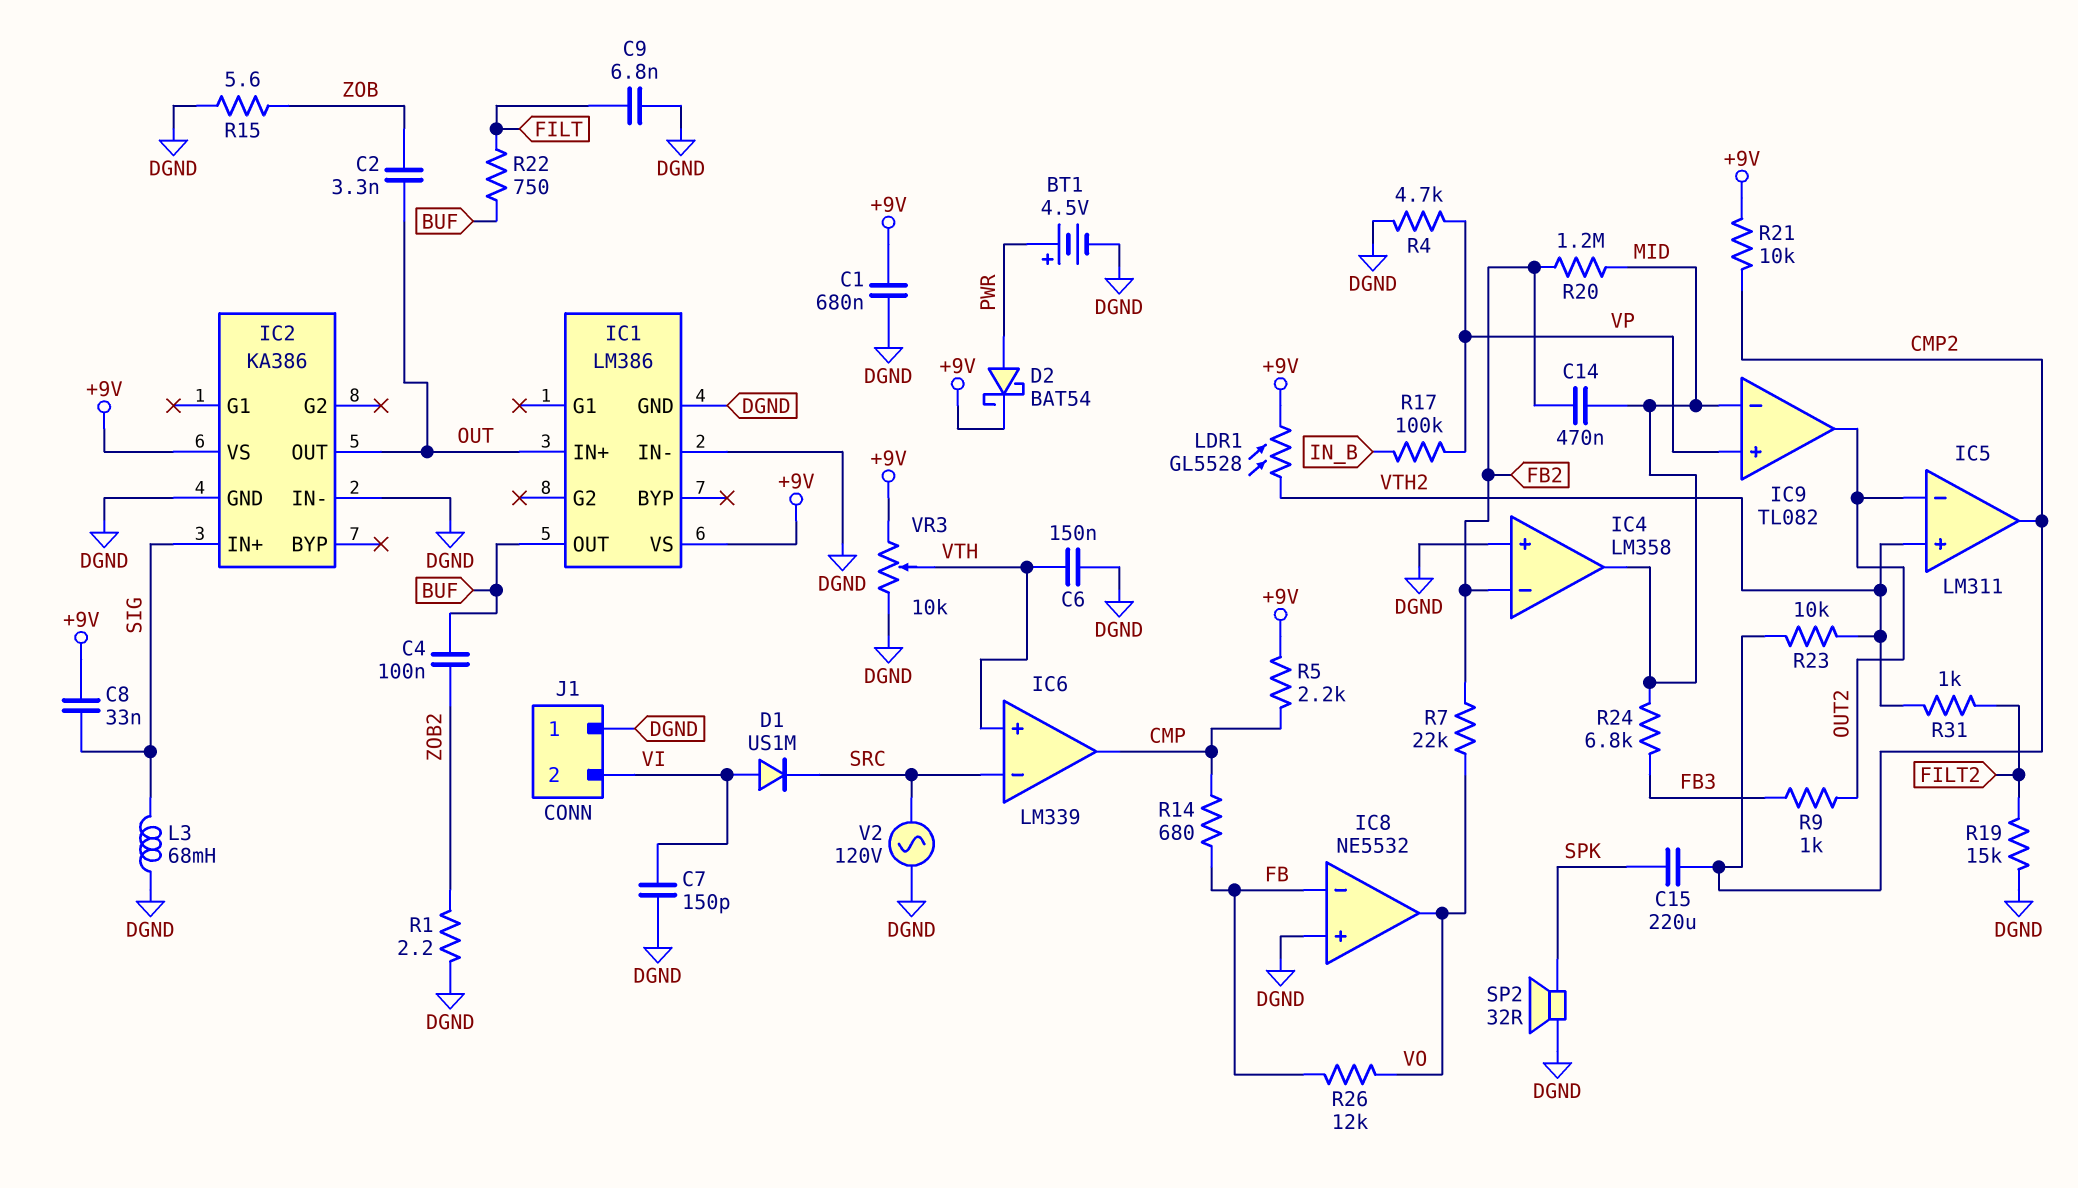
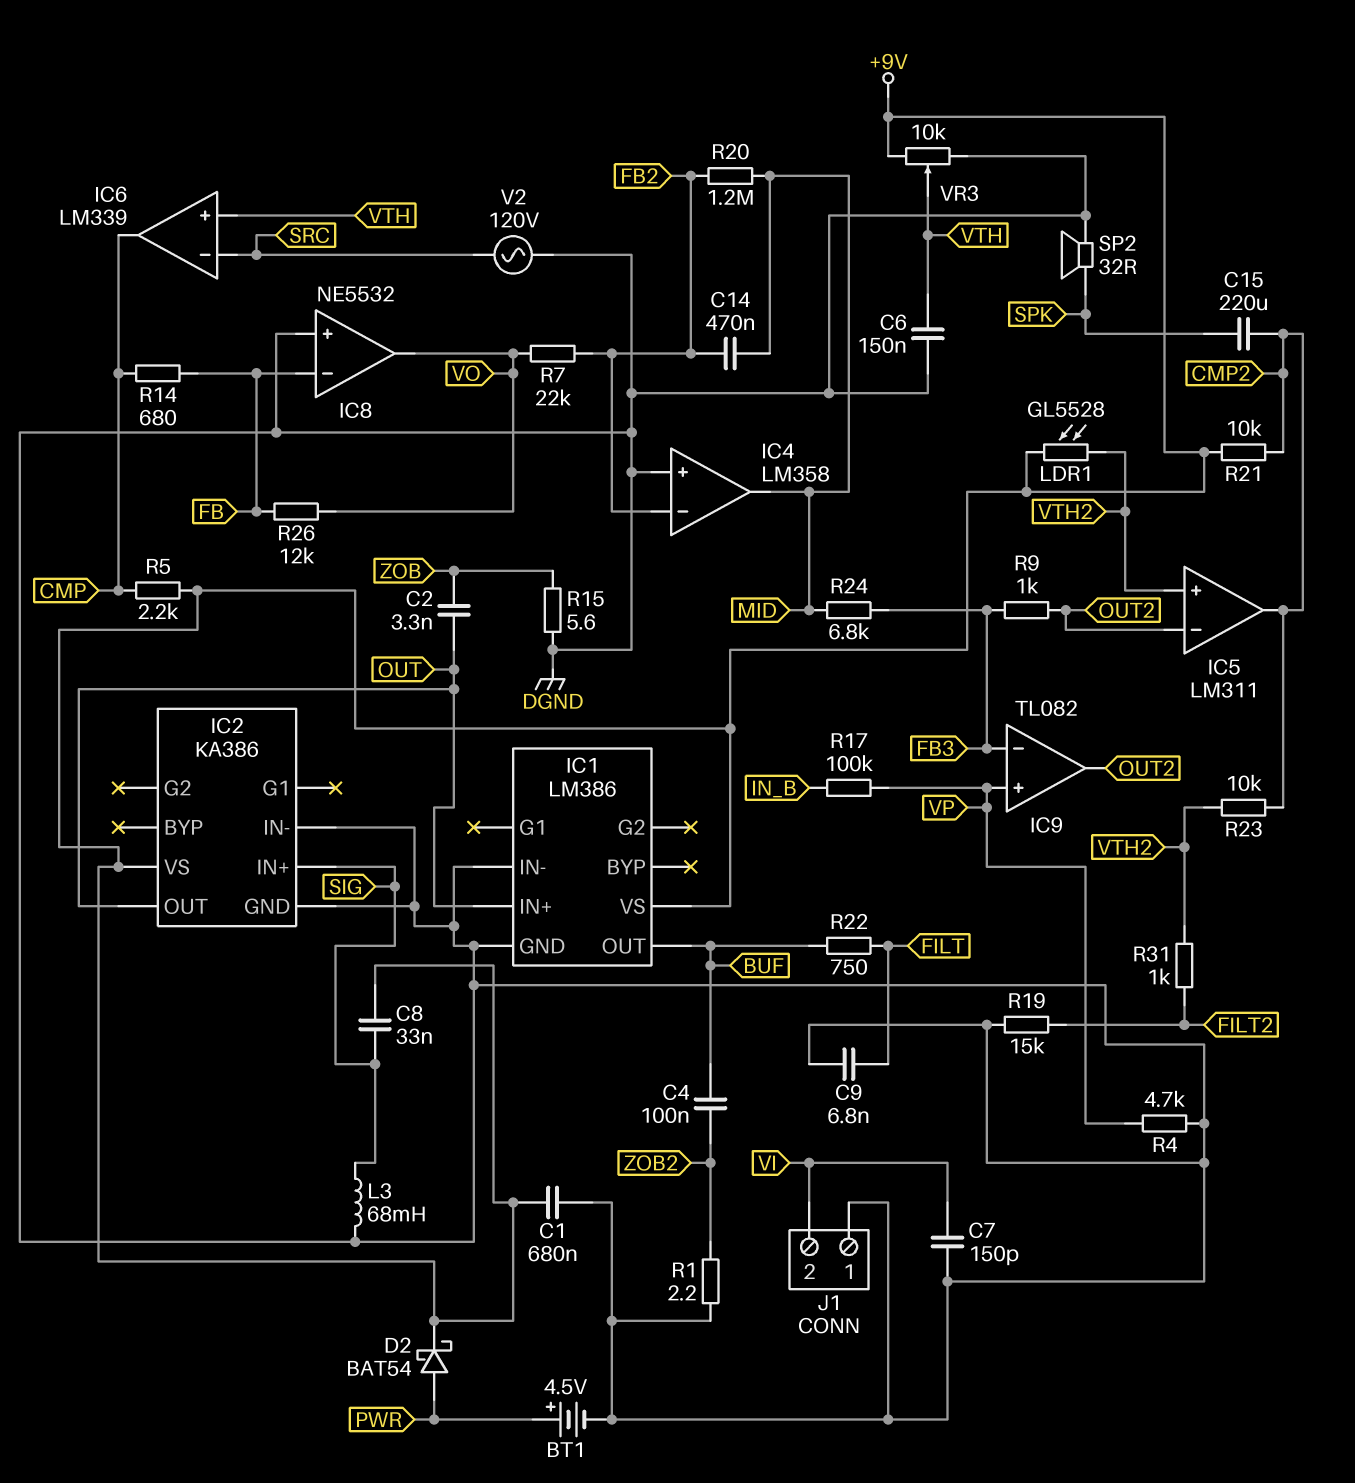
D1: diode US1M (A VI, K SRC) -> none
IC9 pin in-: MID -> FB3

